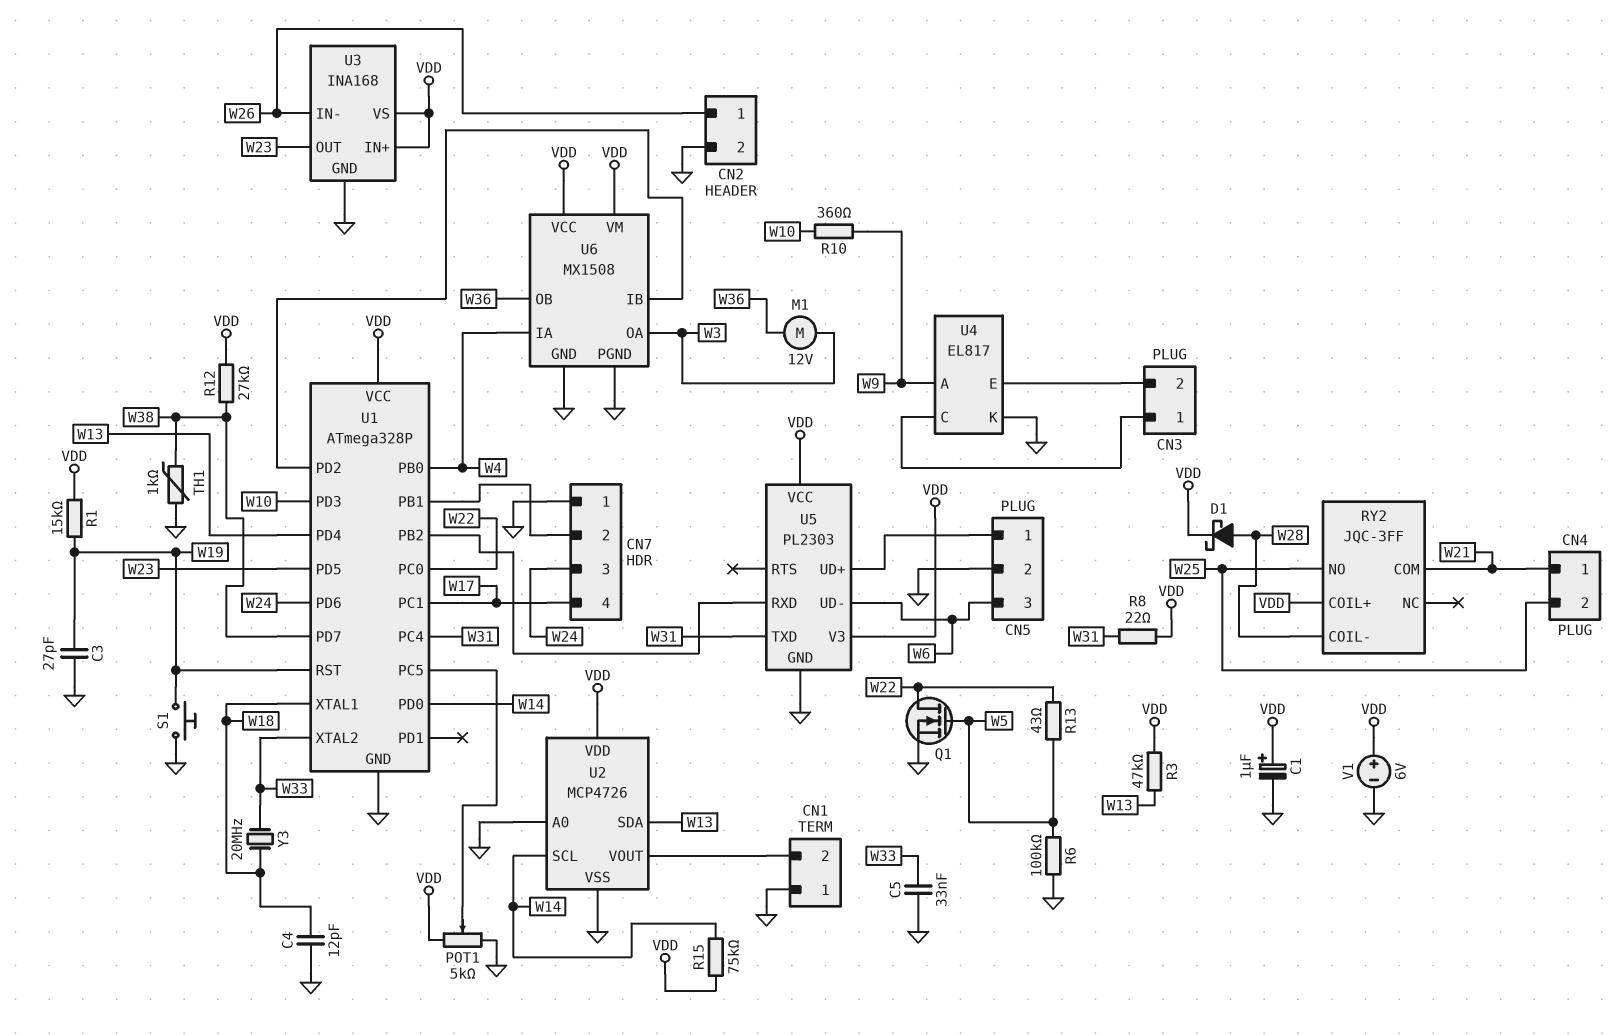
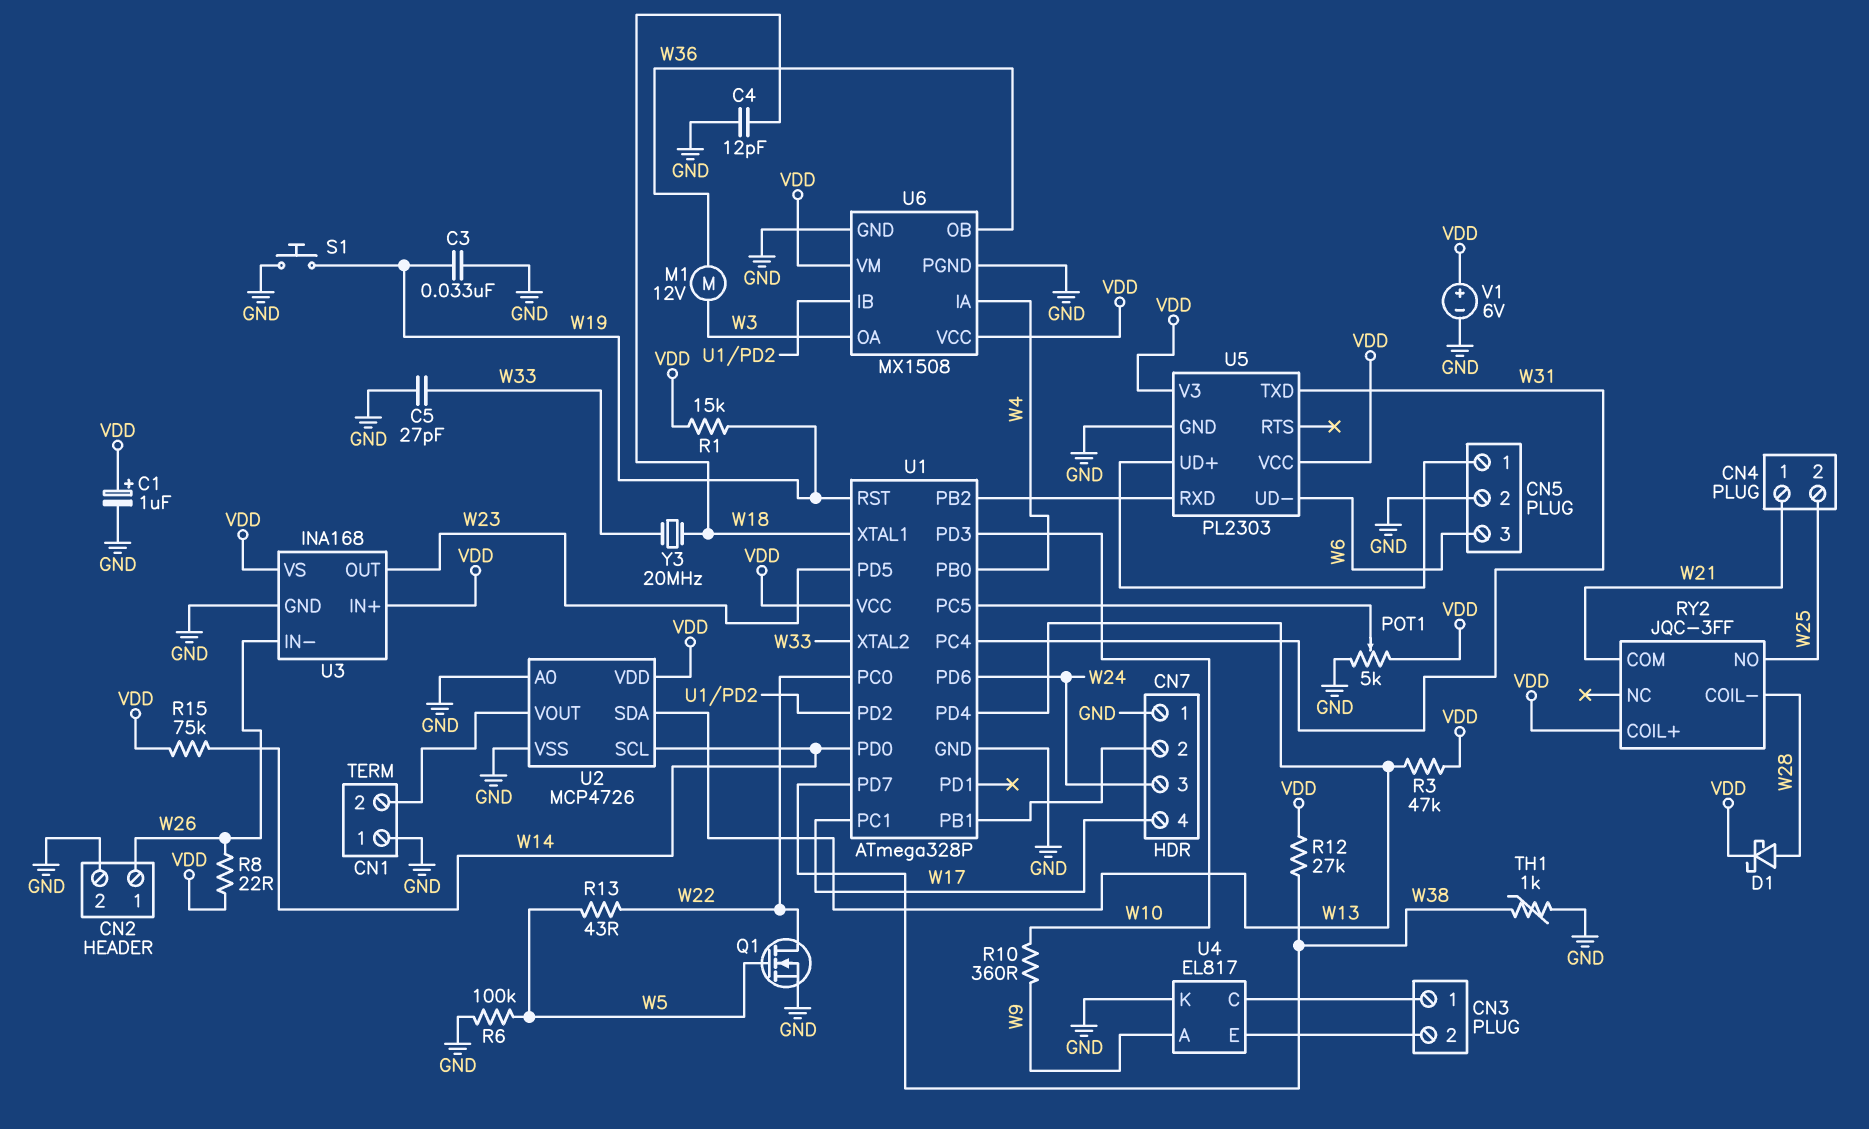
C3: 27pF (GND, W19) -> 33nF (GND, W19)
C5: 33nF (GND, W33) -> 27pF (GND, W33)
R8: 22 (VDD, W31) -> 22 (VDD, W26)

